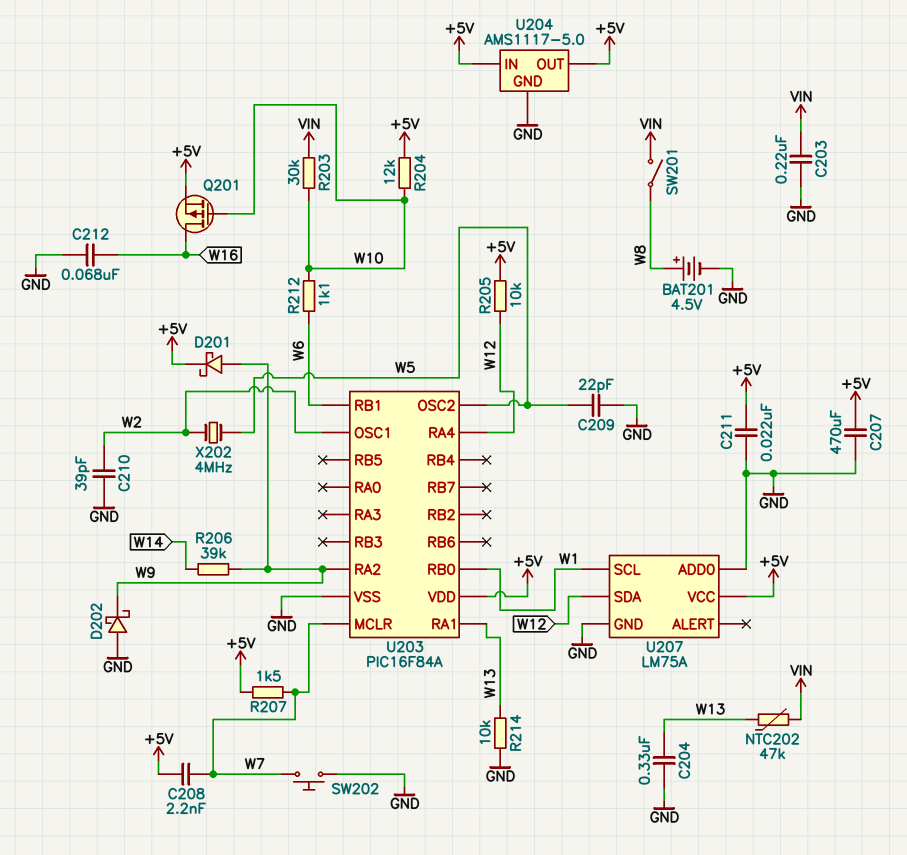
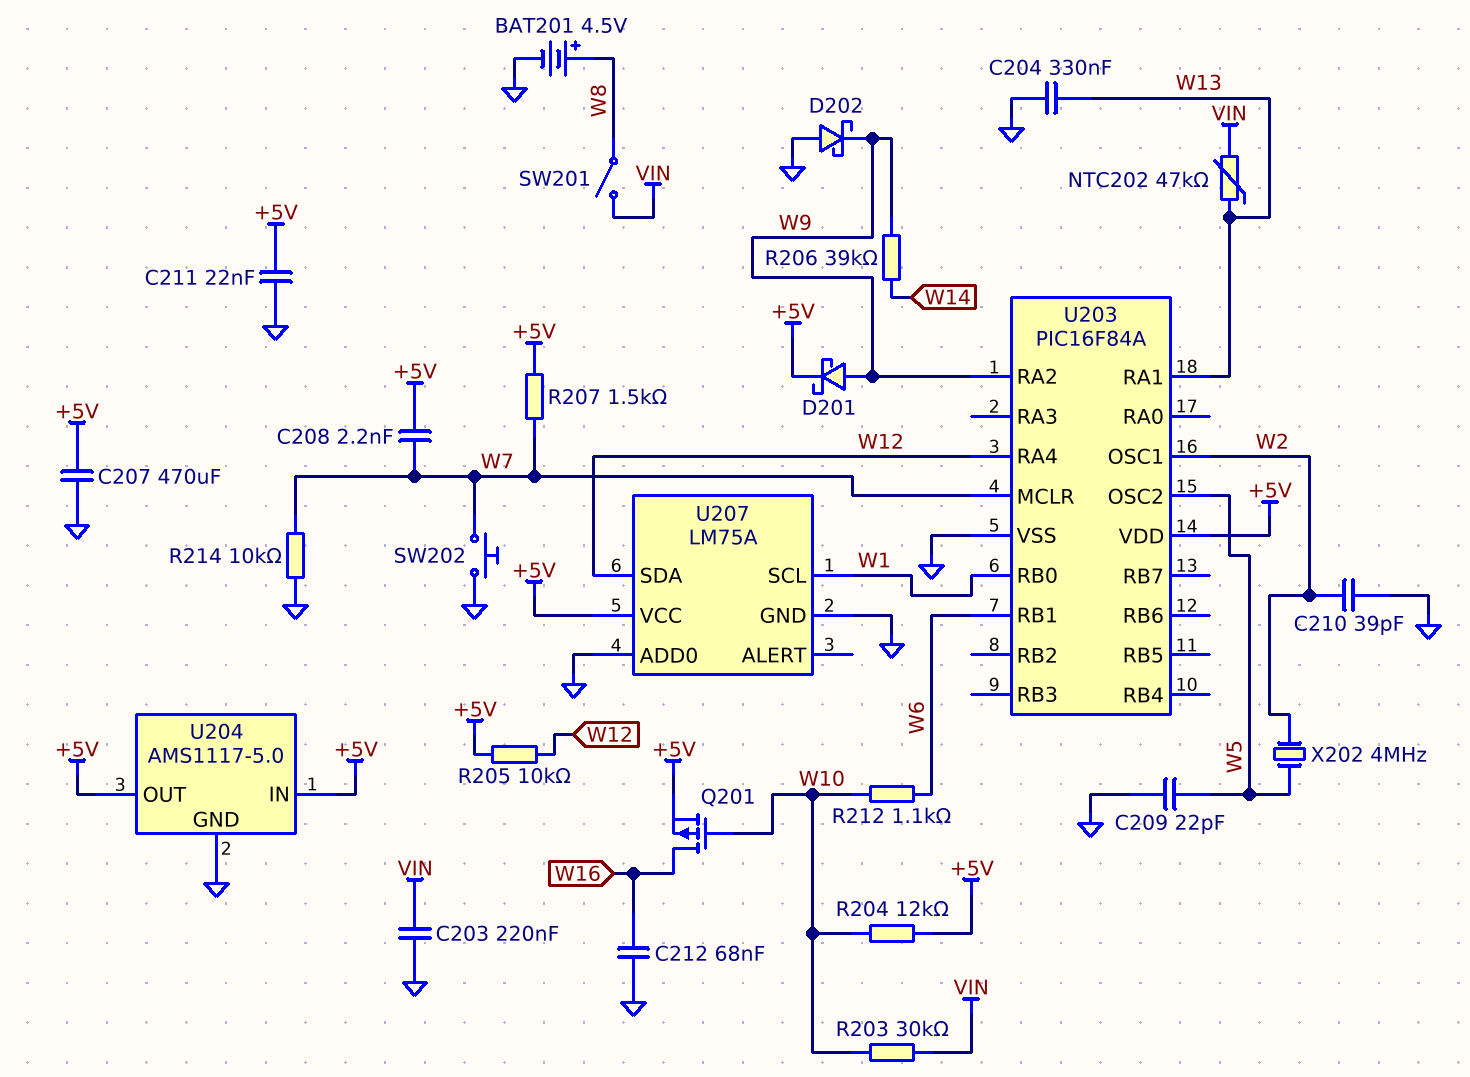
R214: 10k (GND, W13) -> 10k (GND, W7)

